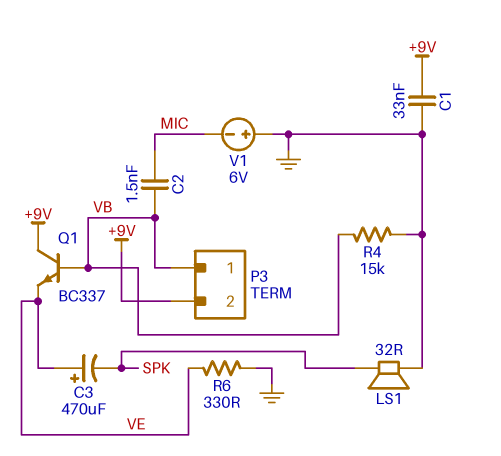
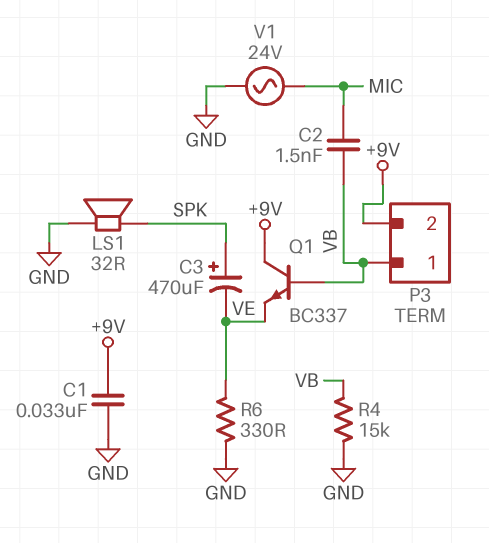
C3: 470uF (plus VE, minus SPK) -> 470uF (plus SPK, minus VE)
V1: 6V (plus GND, minus MIC) -> AC 24V (GND, MIC)

